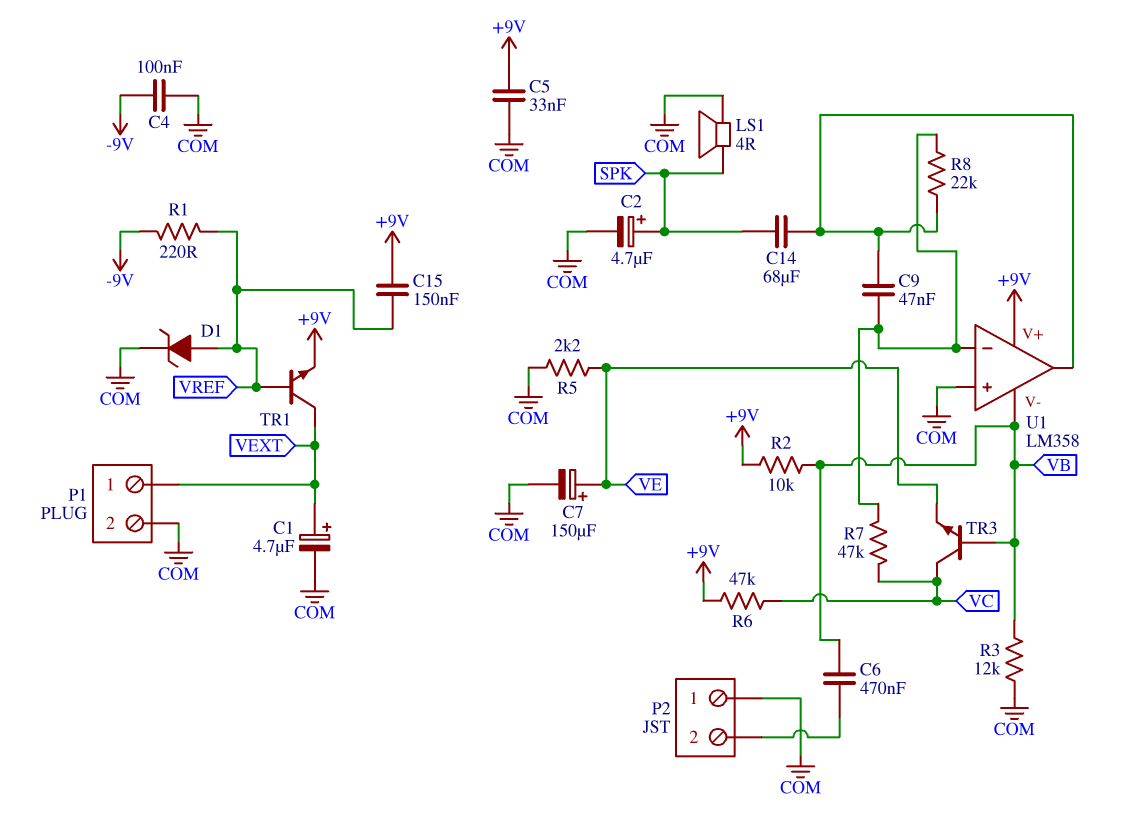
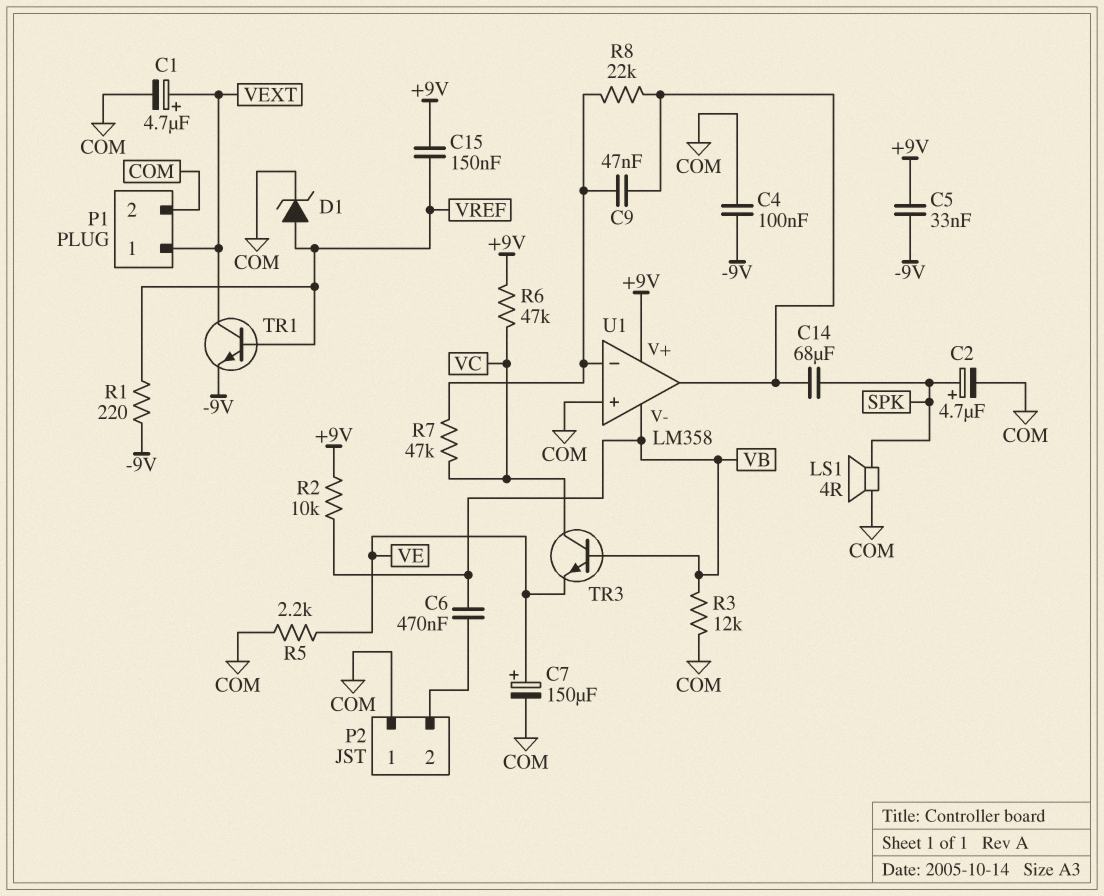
C5: 33nF (+9V, COM) -> 33nF (+9V, -9V)
TR1: NPN (B VREF, C VEXT, E +9V) -> NPN (B VREF, C VEXT, E -9V)

